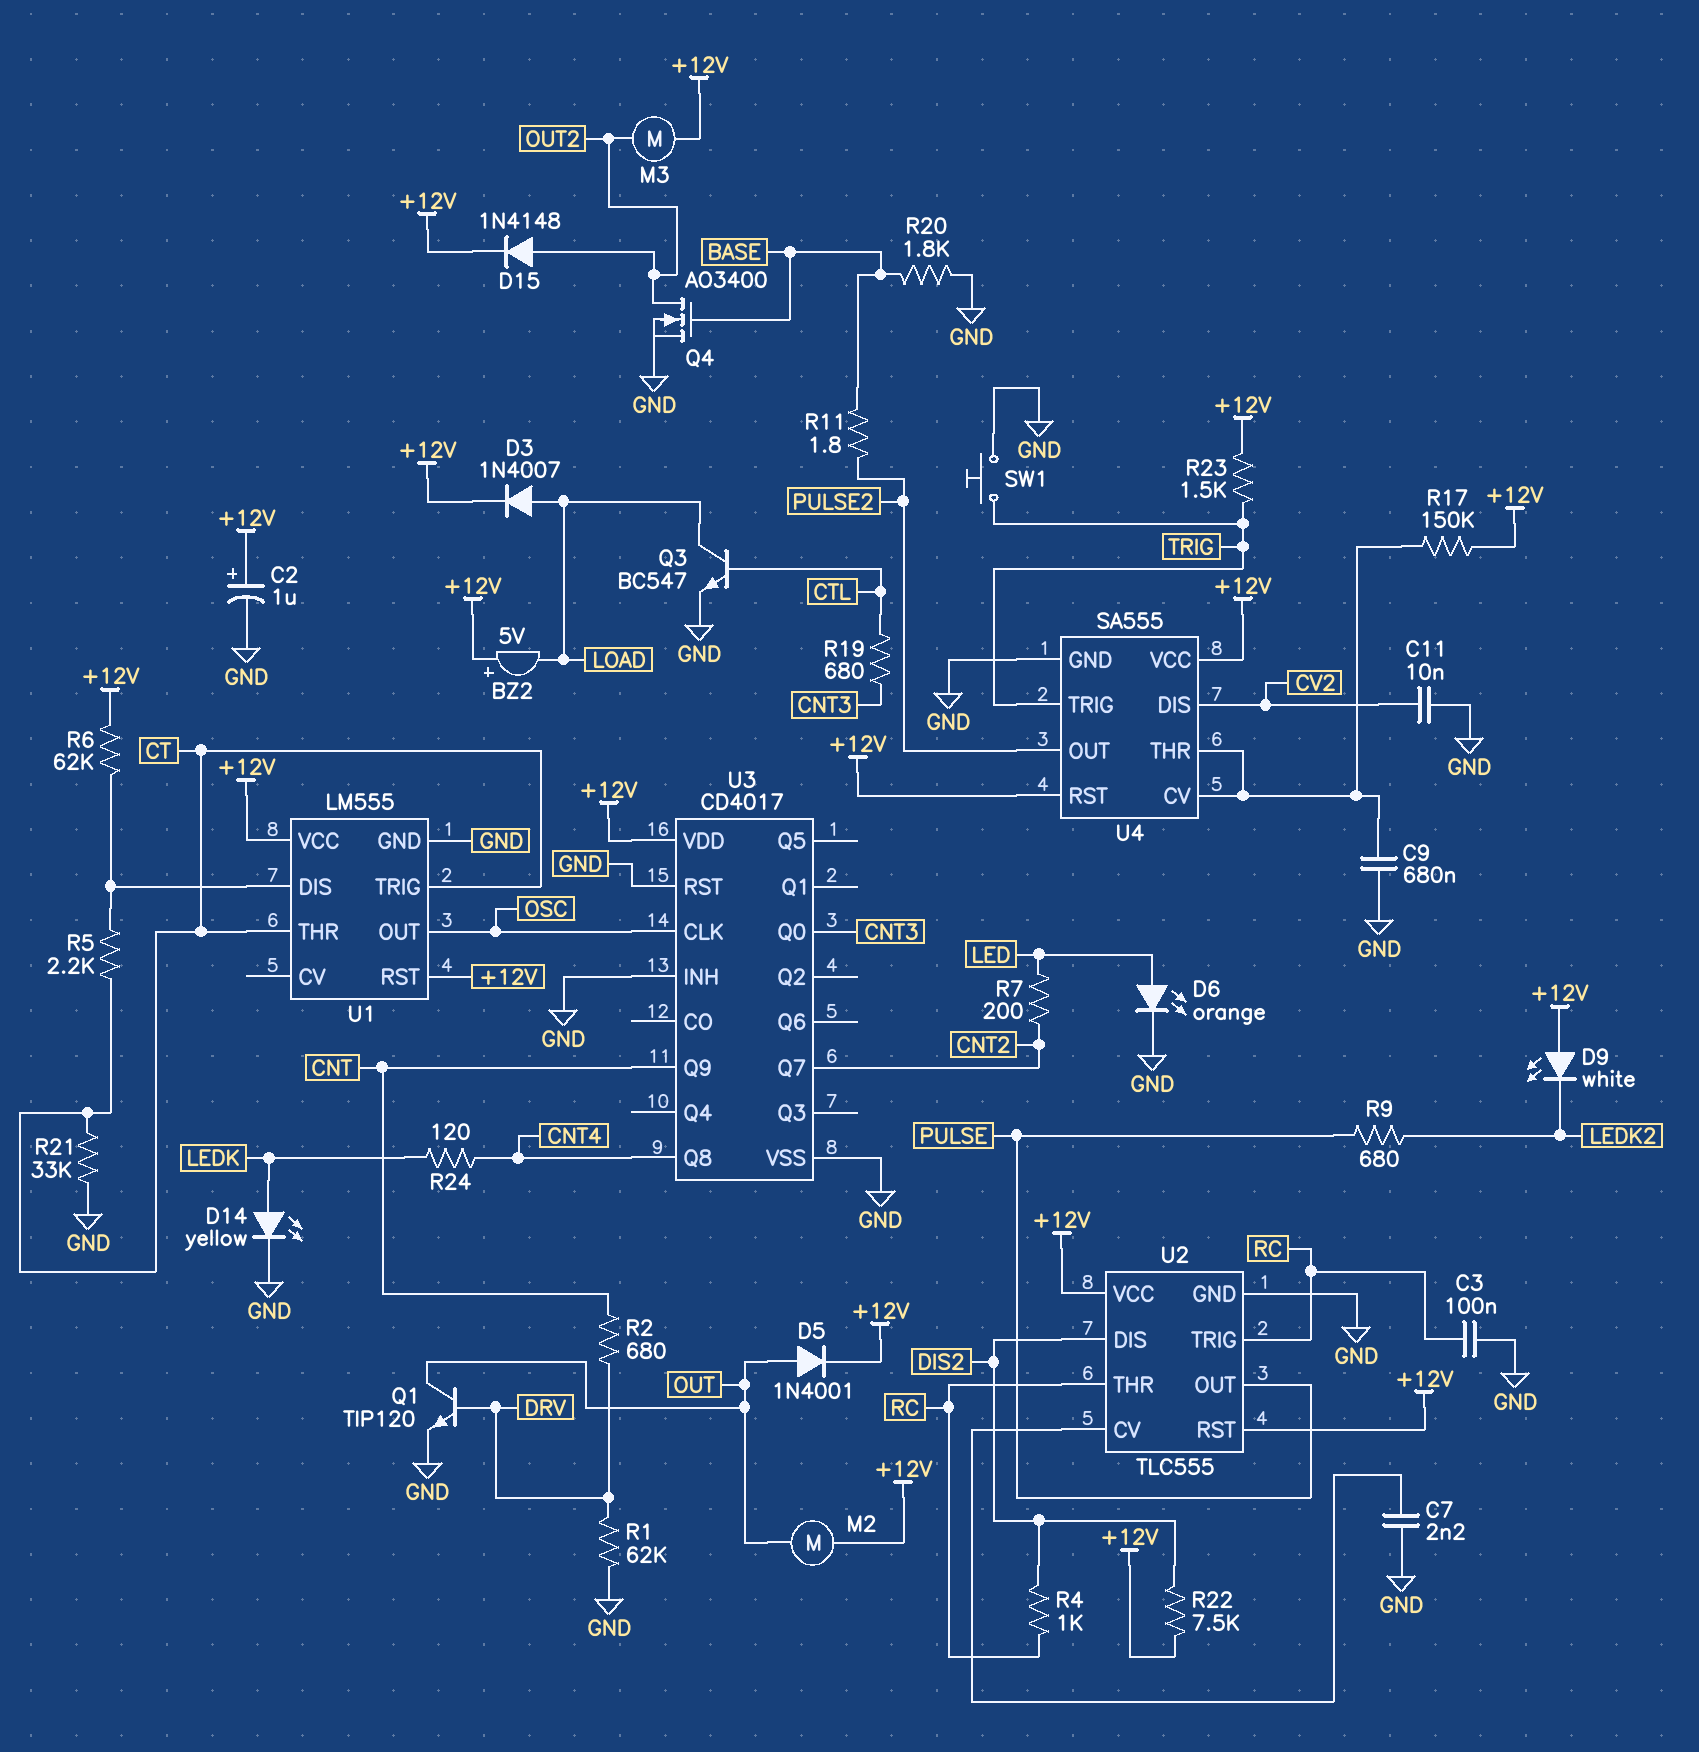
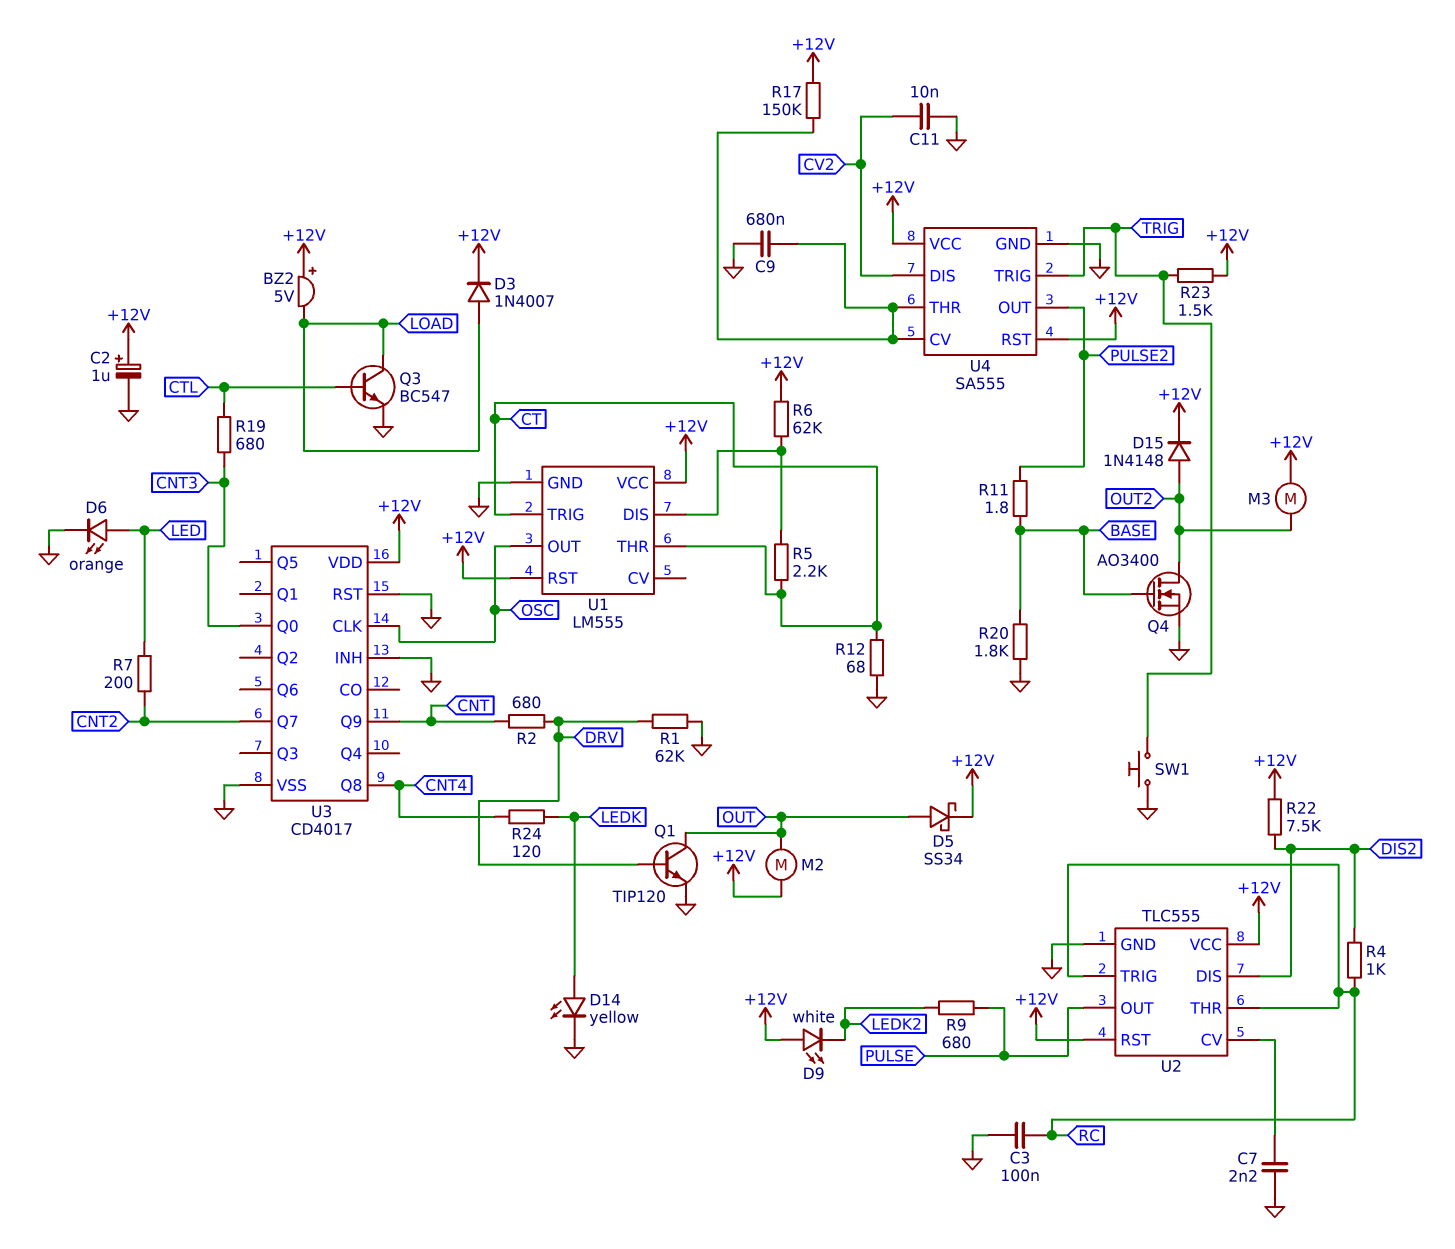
D5: diode 1N4001 (A OUT, K +12V) -> schottky SS34 (A OUT, K +12V)
R12: none -> 68 (CT, GND)
R21: 33k (CT, GND) -> none

